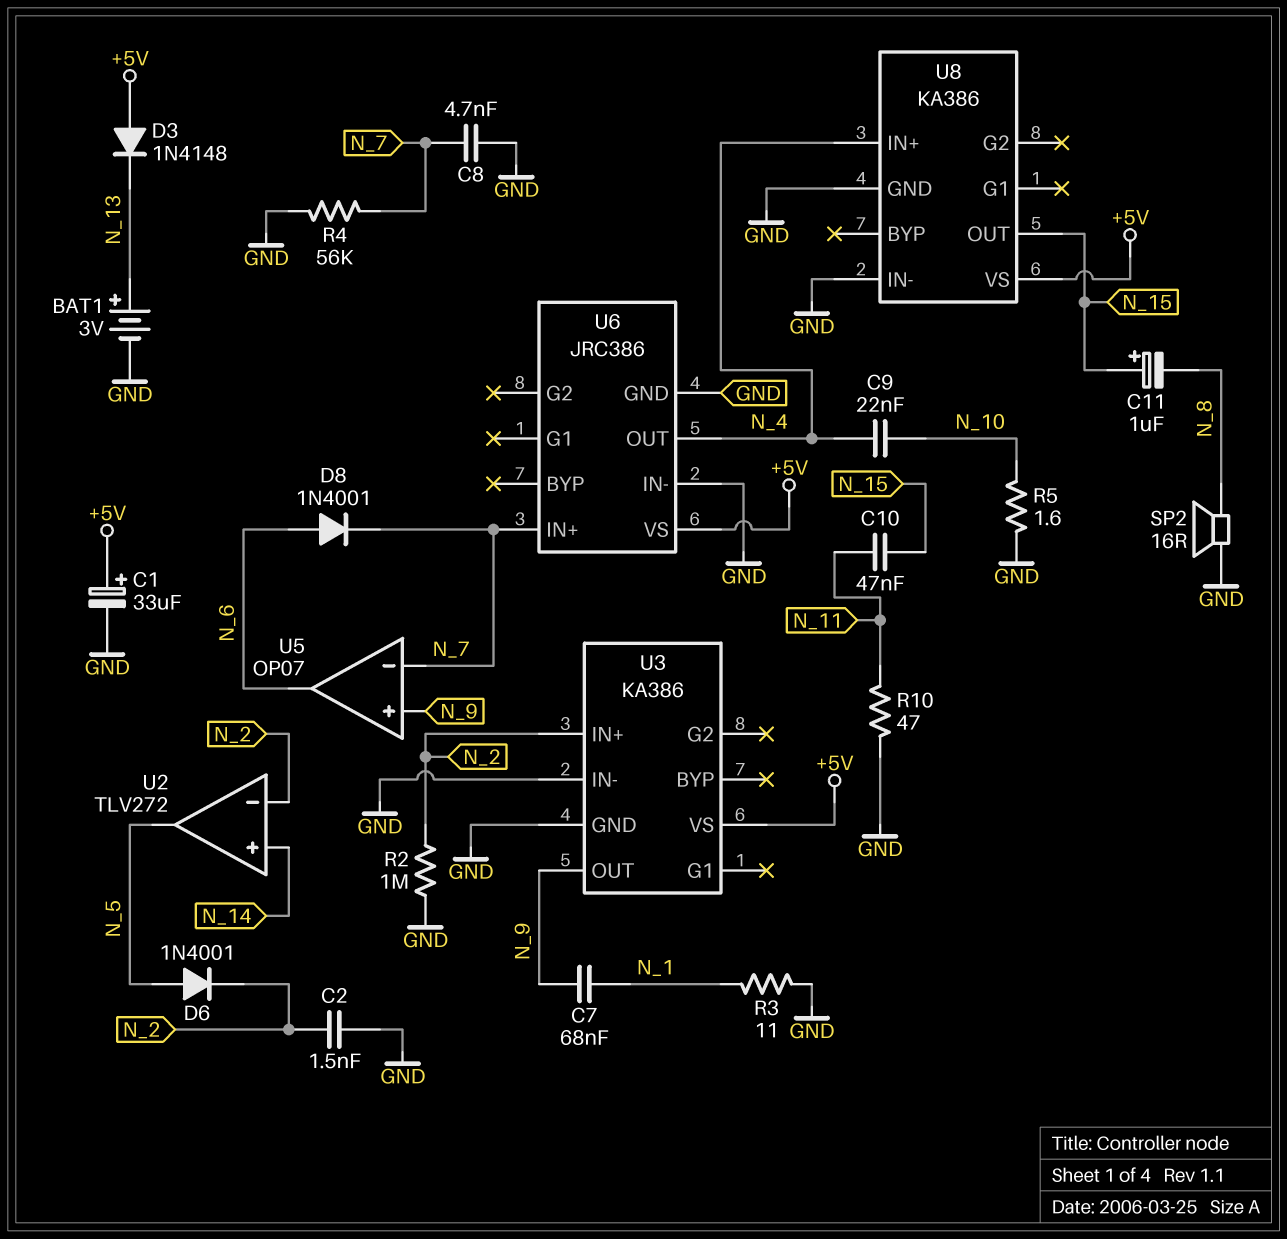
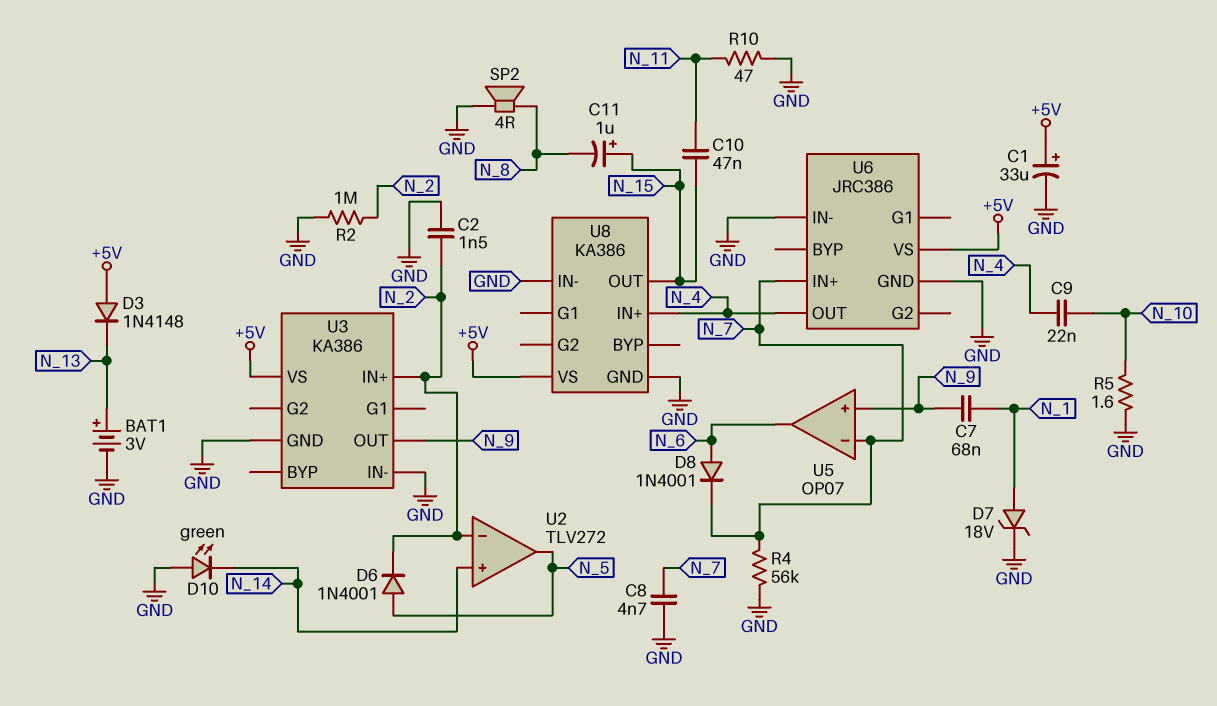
D7: none -> zener 18V (A N_1, K GND)
D10: none -> LED green (A GND, K N_14)
R3: 11 (GND, N_1) -> none
SP2: speaker 16R (GND, N_8) -> speaker 4R (GND, N_8)

